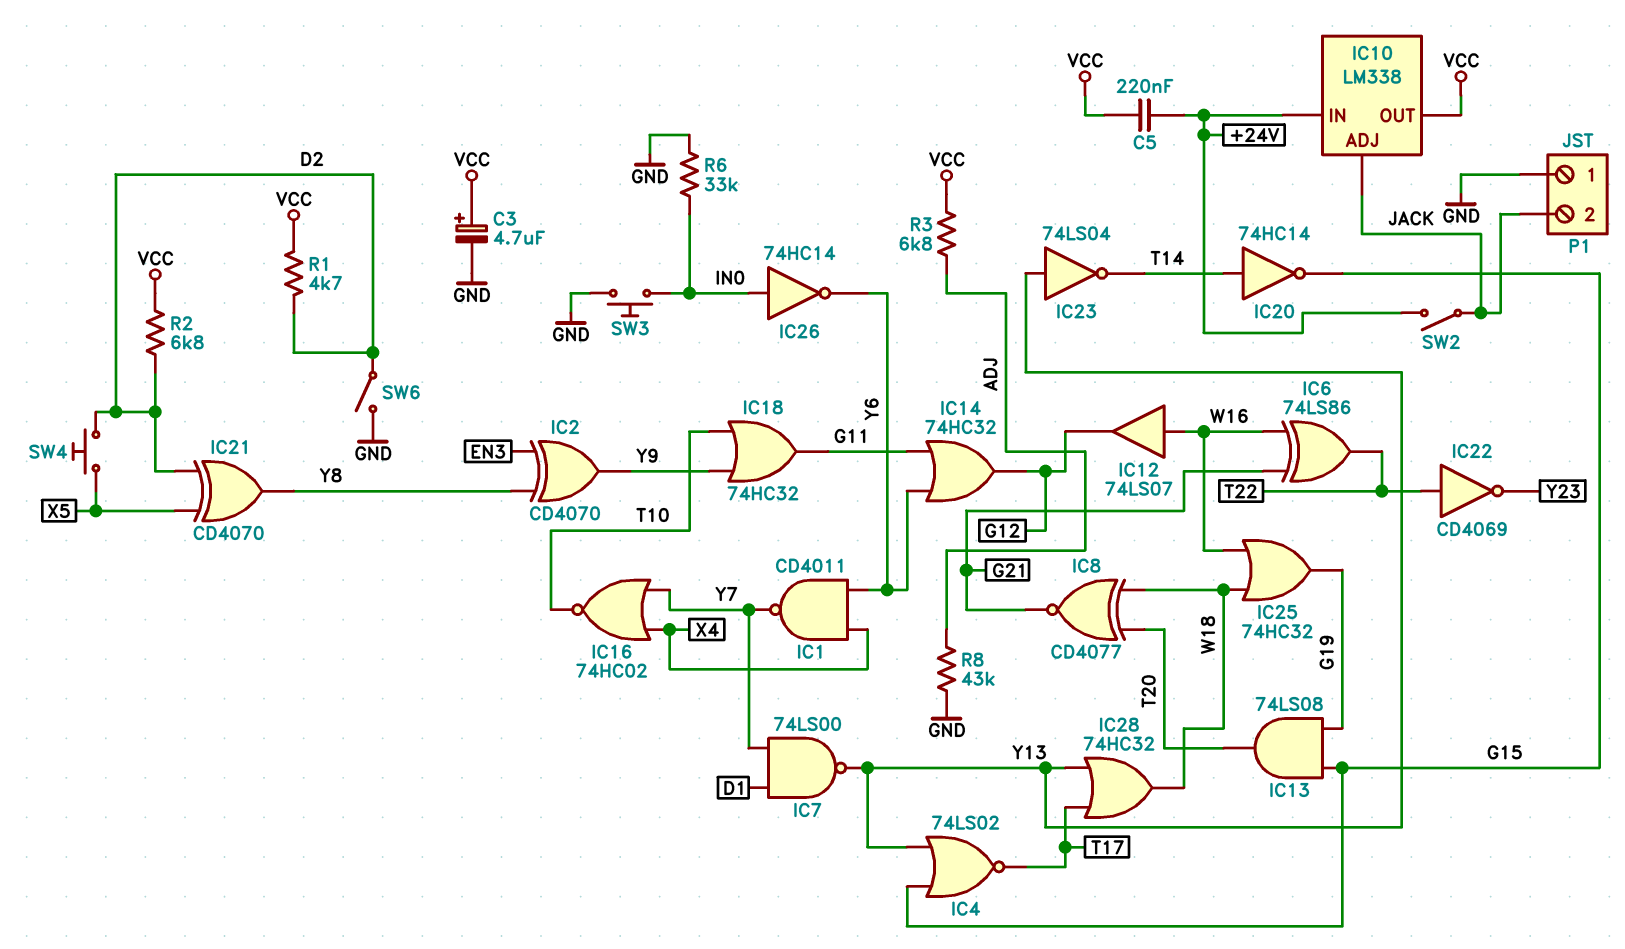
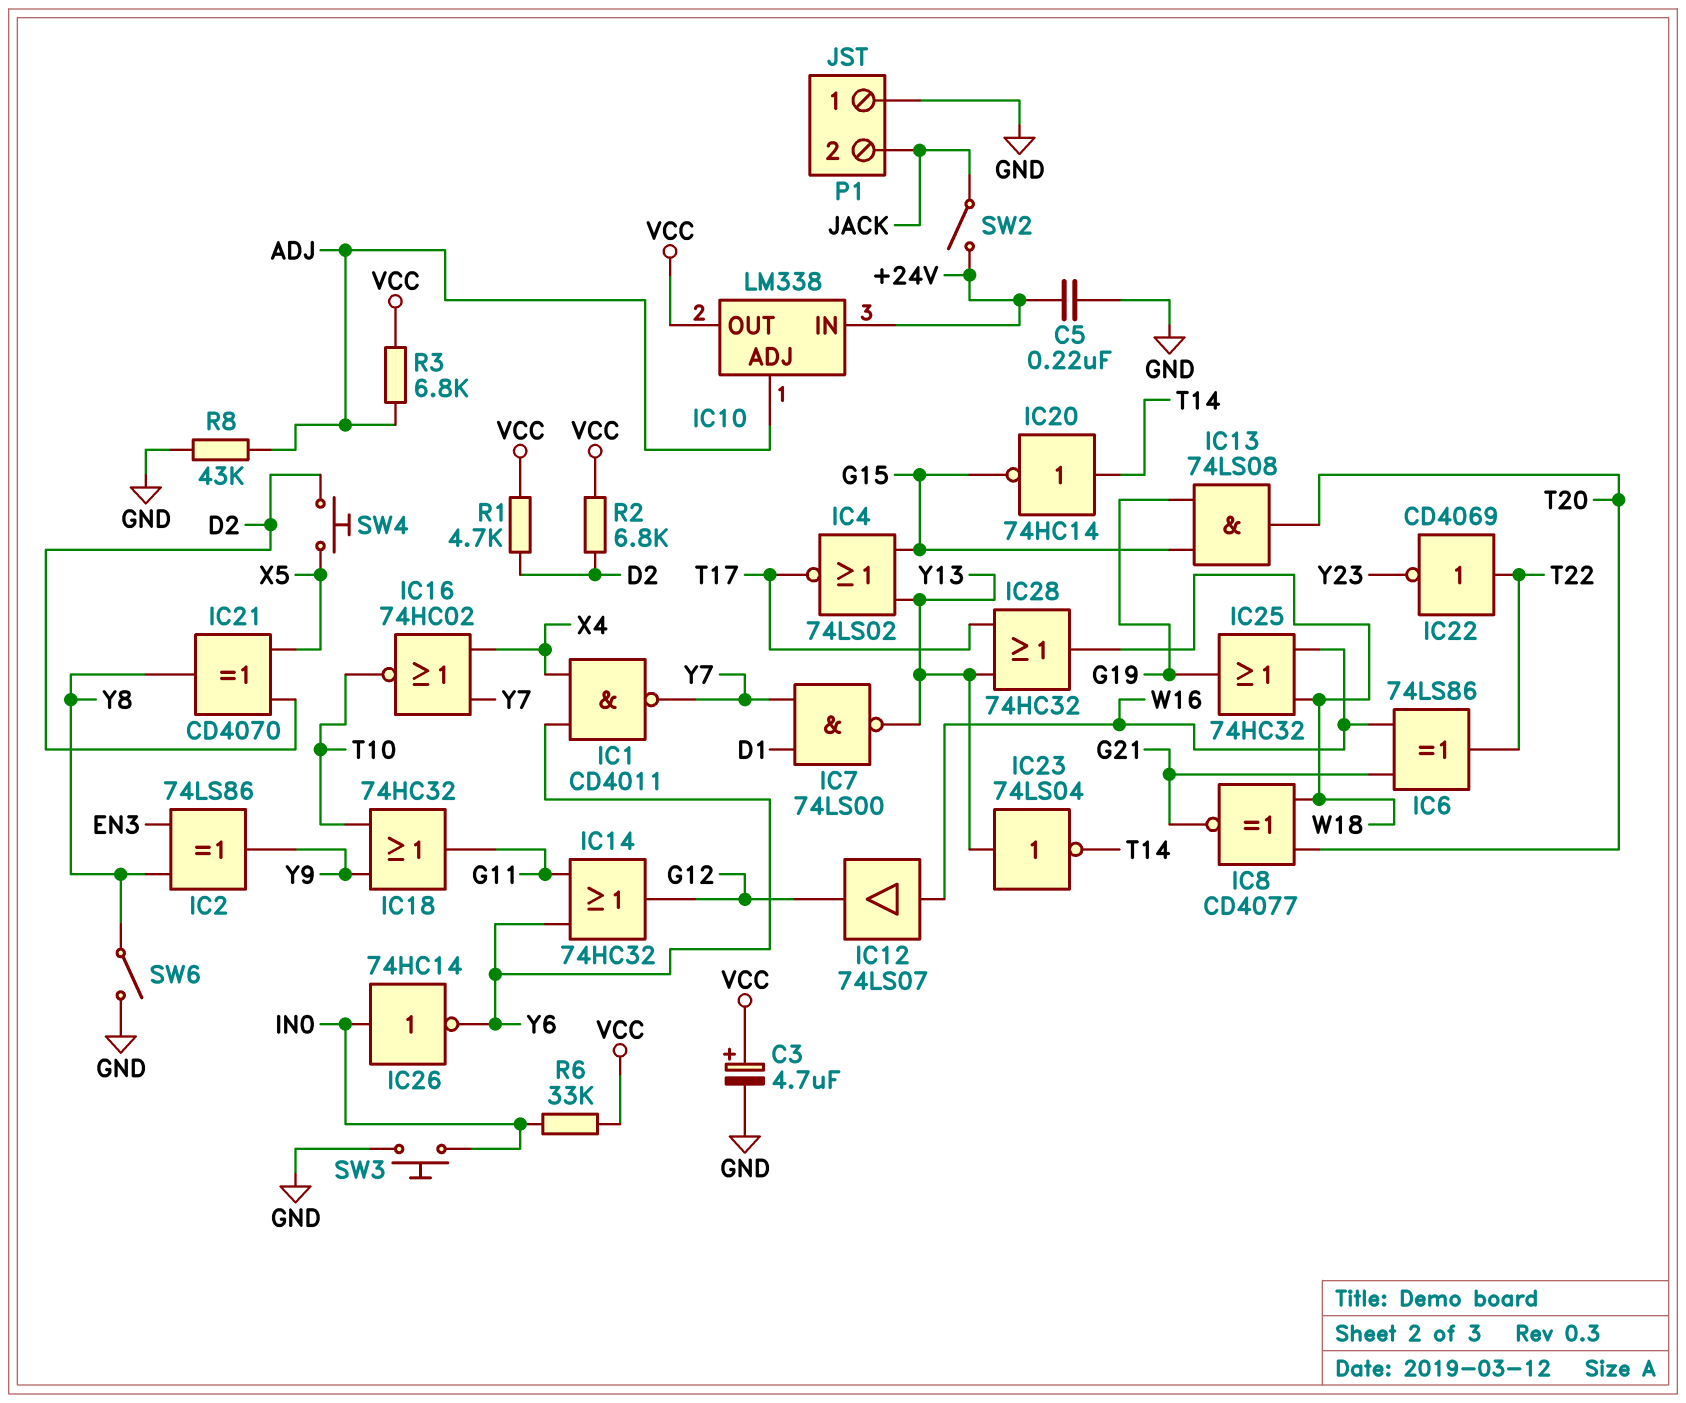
C5: 220nF (+24V, VCC) -> 220nF (+24V, GND)
IC2: XOR CD4070 (in EN3, in Y8, out Y9) -> XOR 74LS86 (in EN3, in Y8, out Y9)
IC10 pin ADJ: JACK -> ADJ
R6: 33k (GND, IN0) -> 33k (IN0, VCC)
SW6: switch (D2, GND) -> switch (GND, Y8)

